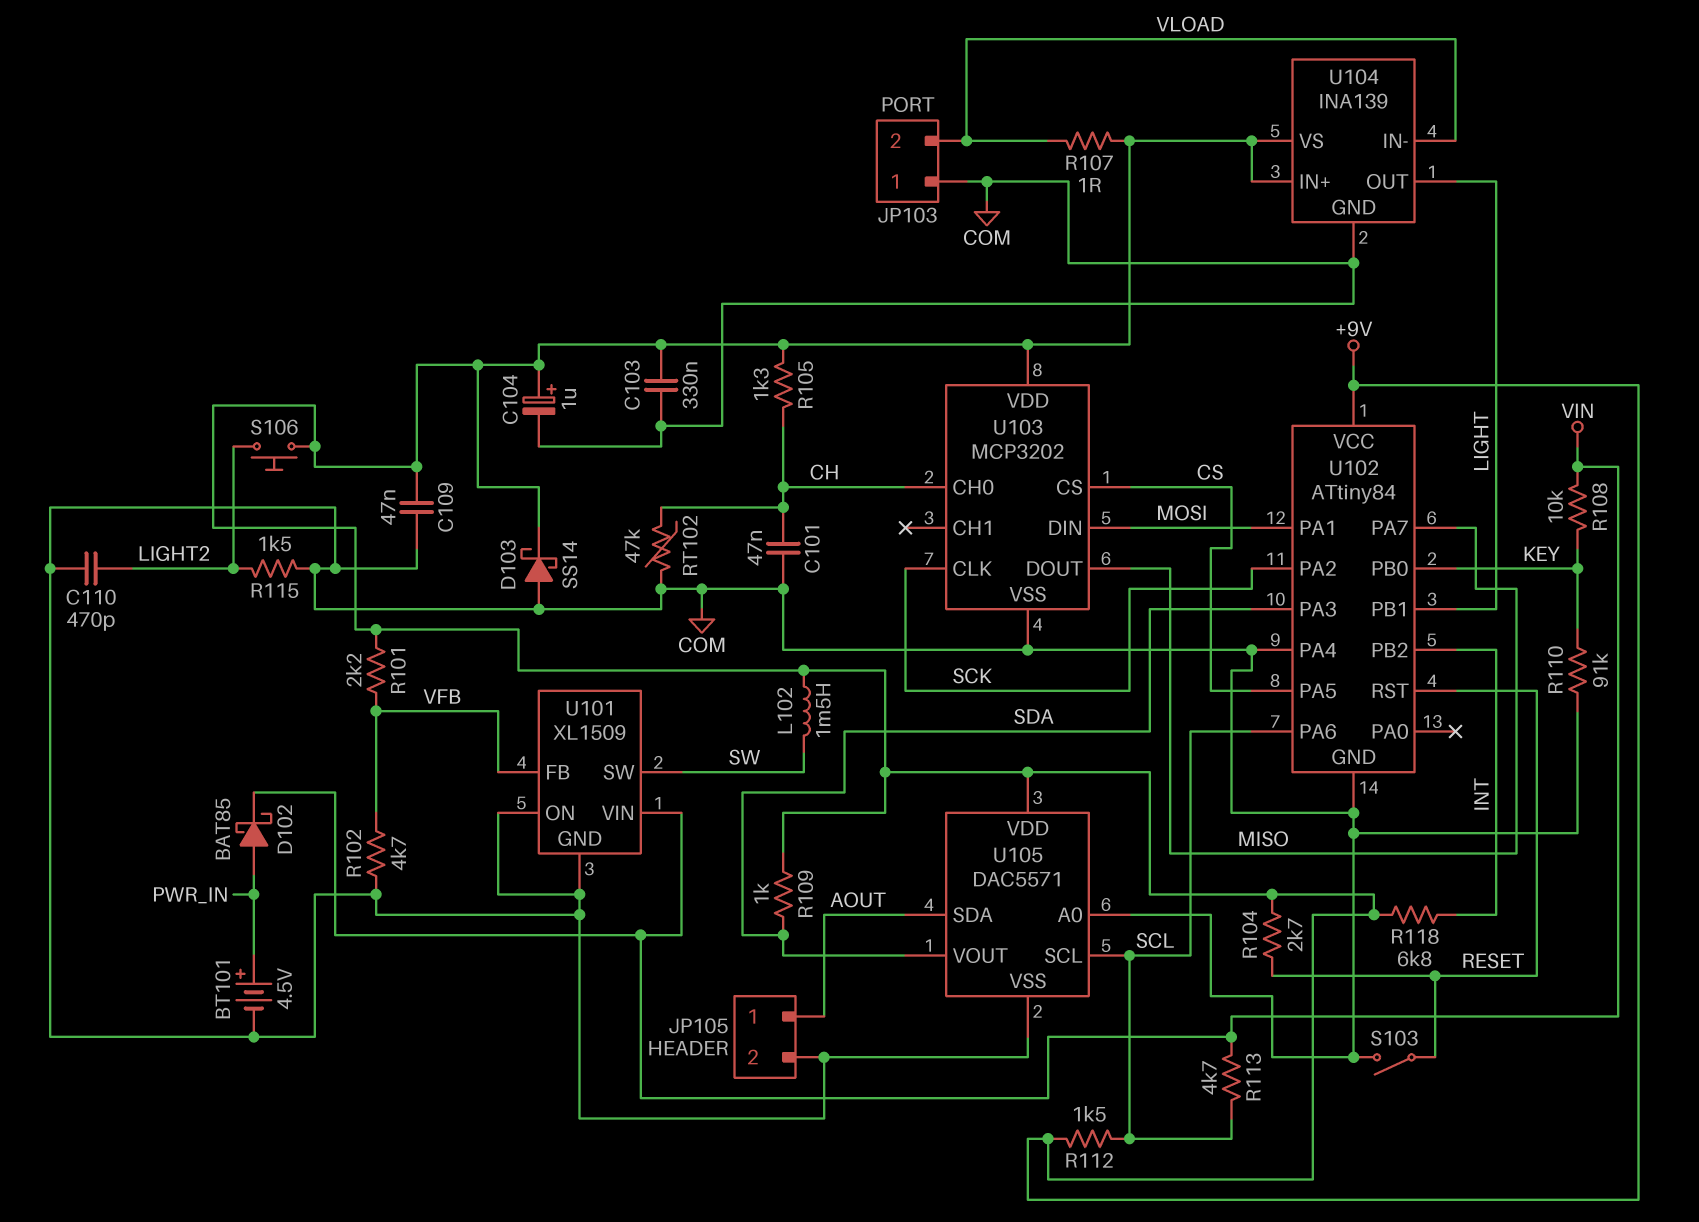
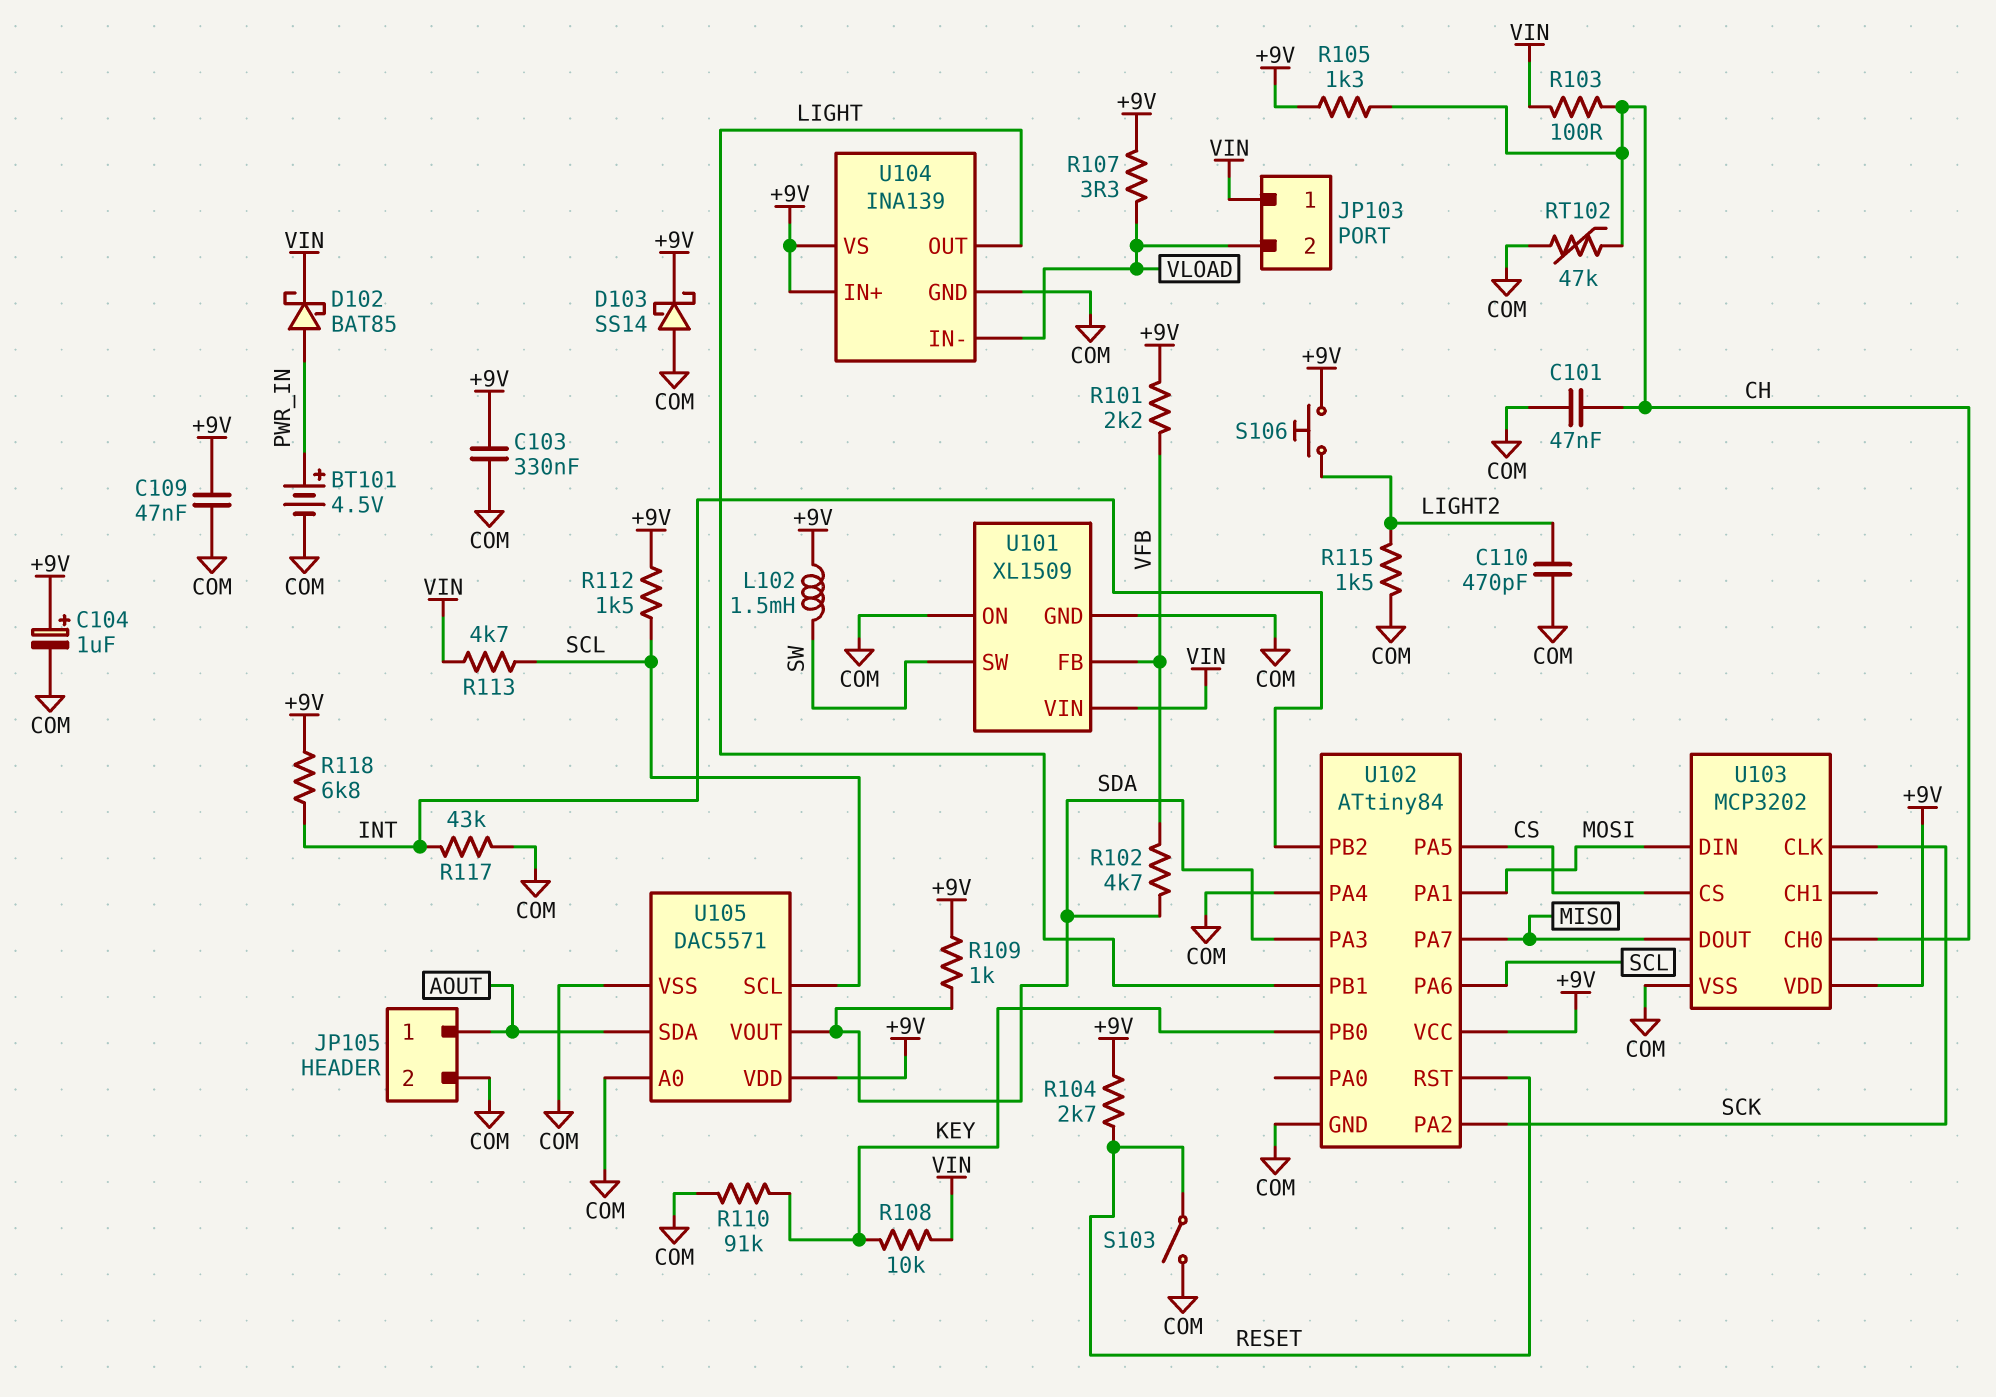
JP103 pin 1: COM -> VIN
R102: 4.7k (COM, VFB) -> 4.7k (SDA, VFB)
R103: none -> 100 (CH, VIN)
R107: 1 (+9V, VLOAD) -> 3.3 (+9V, VLOAD)
R117: none -> 43k (COM, INT)

